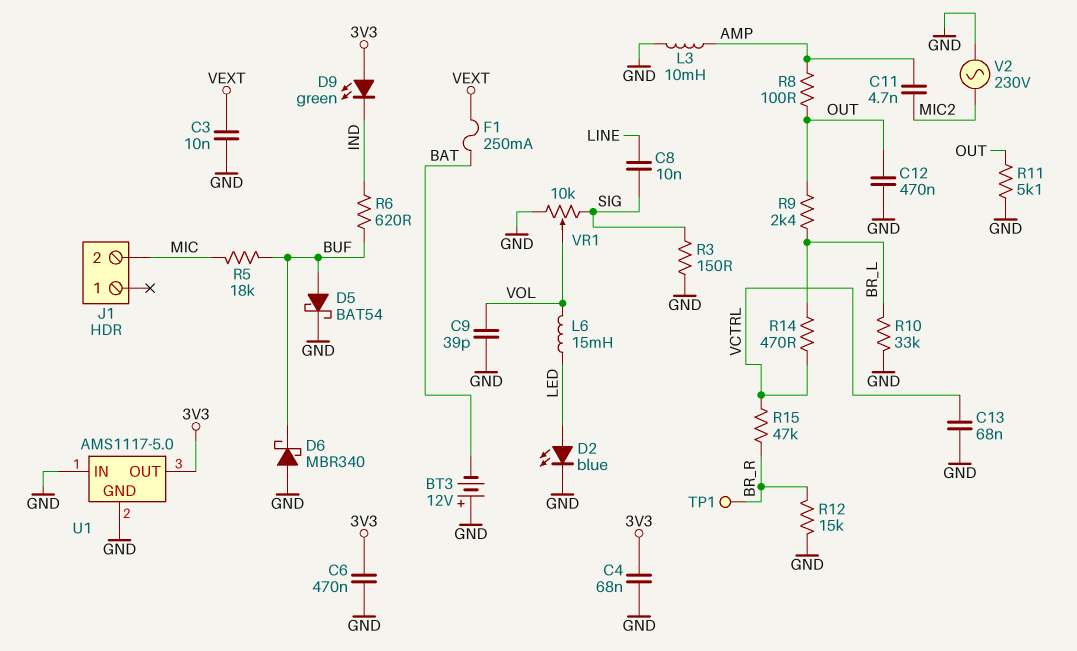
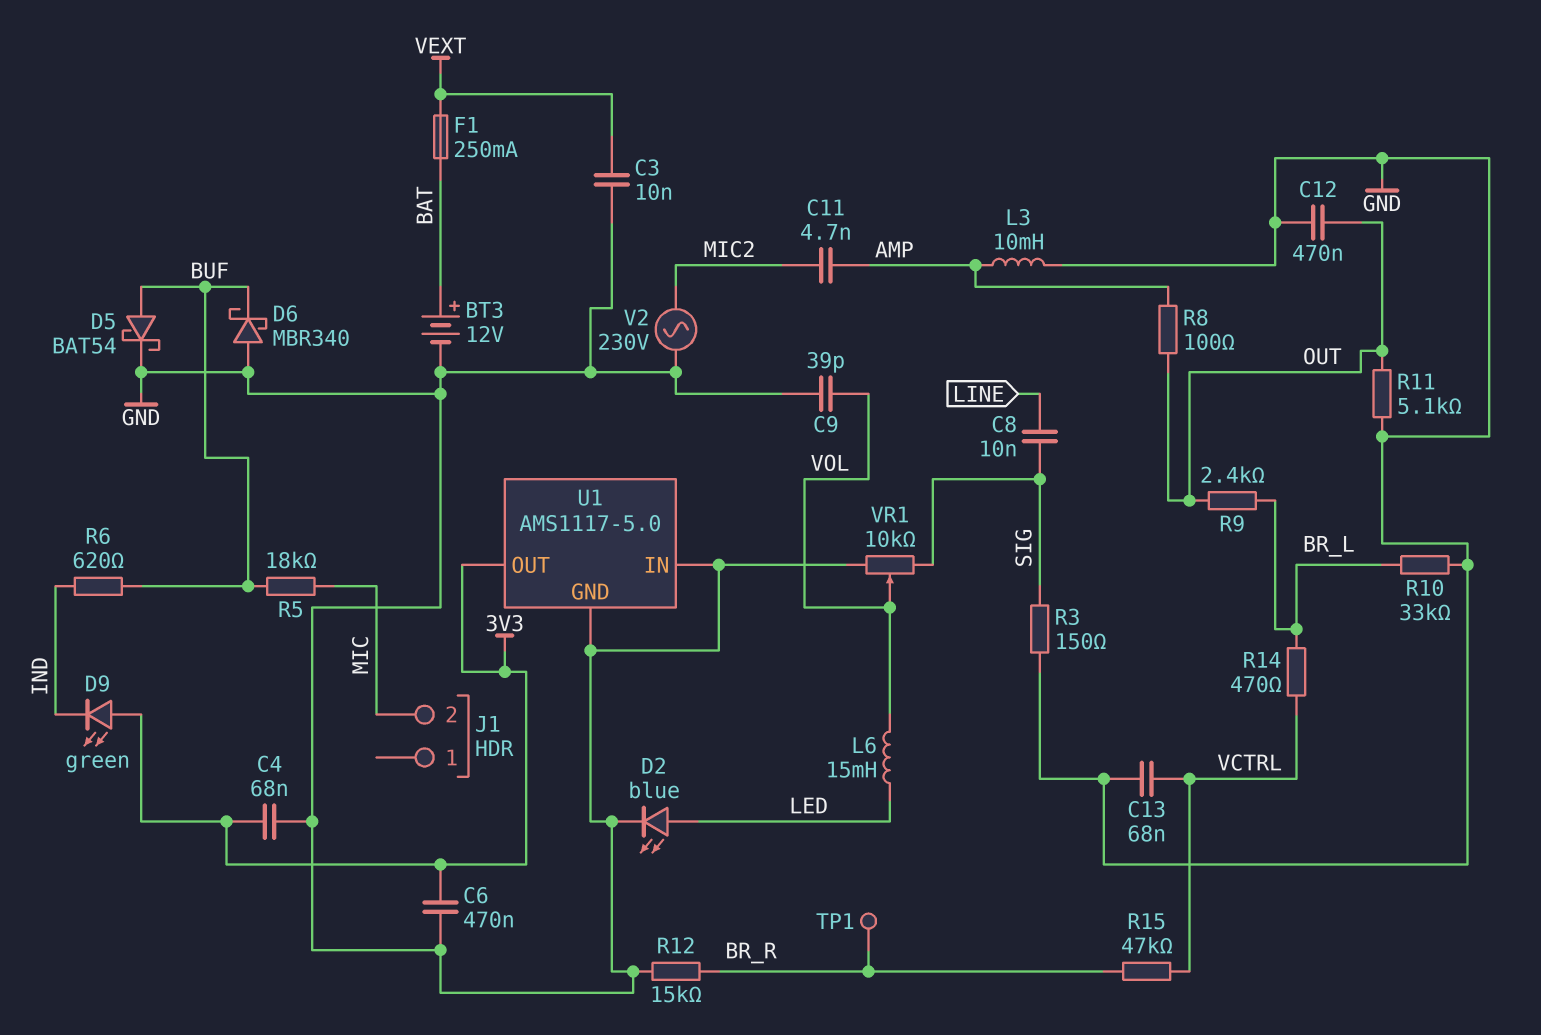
BT3: 12V (plus GND, minus BAT) -> 12V (plus BAT, minus GND)

